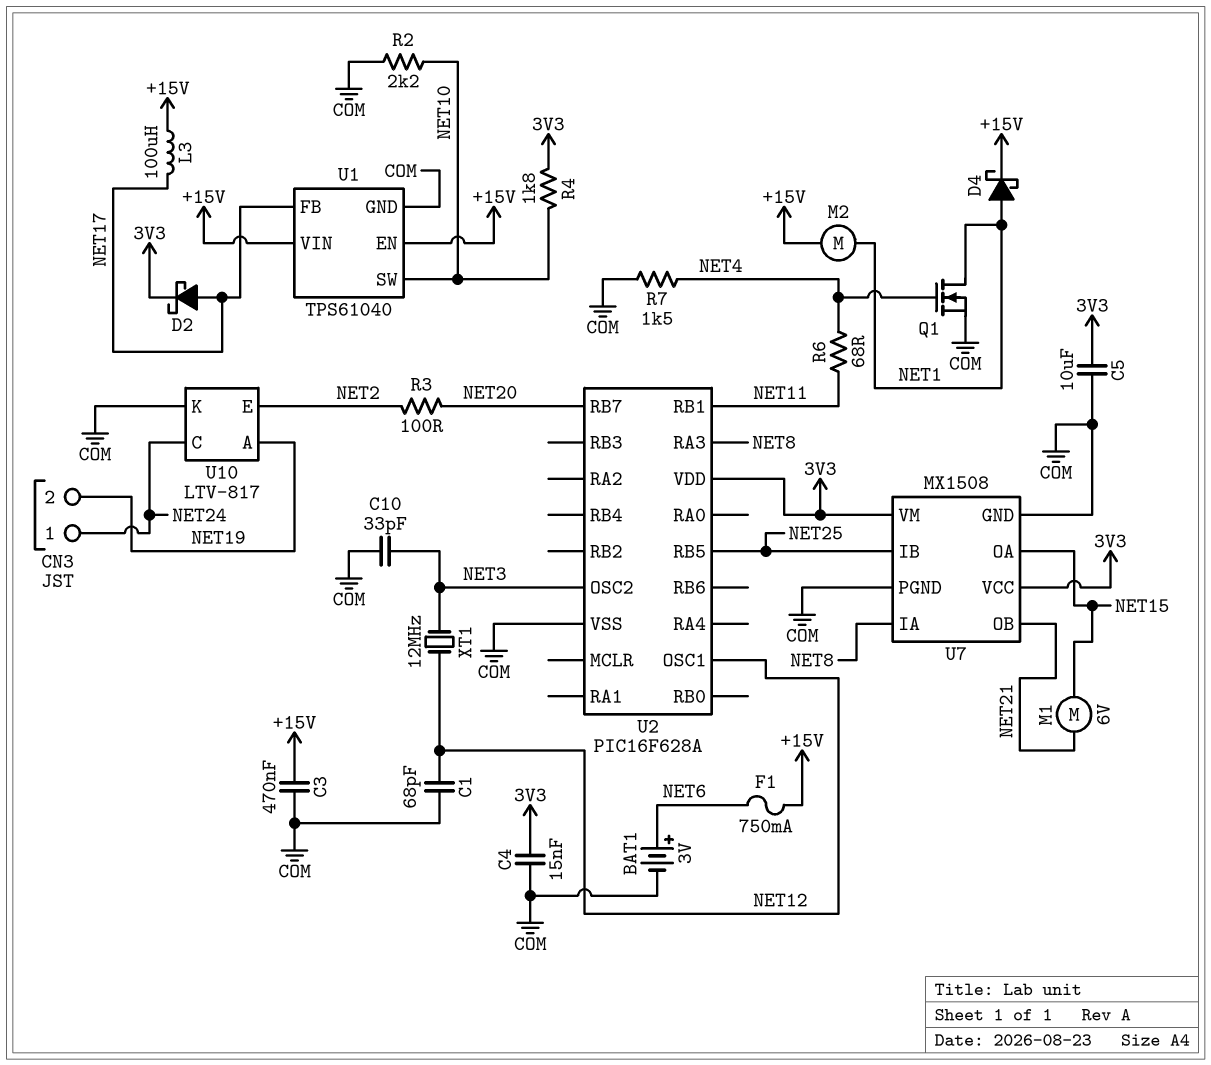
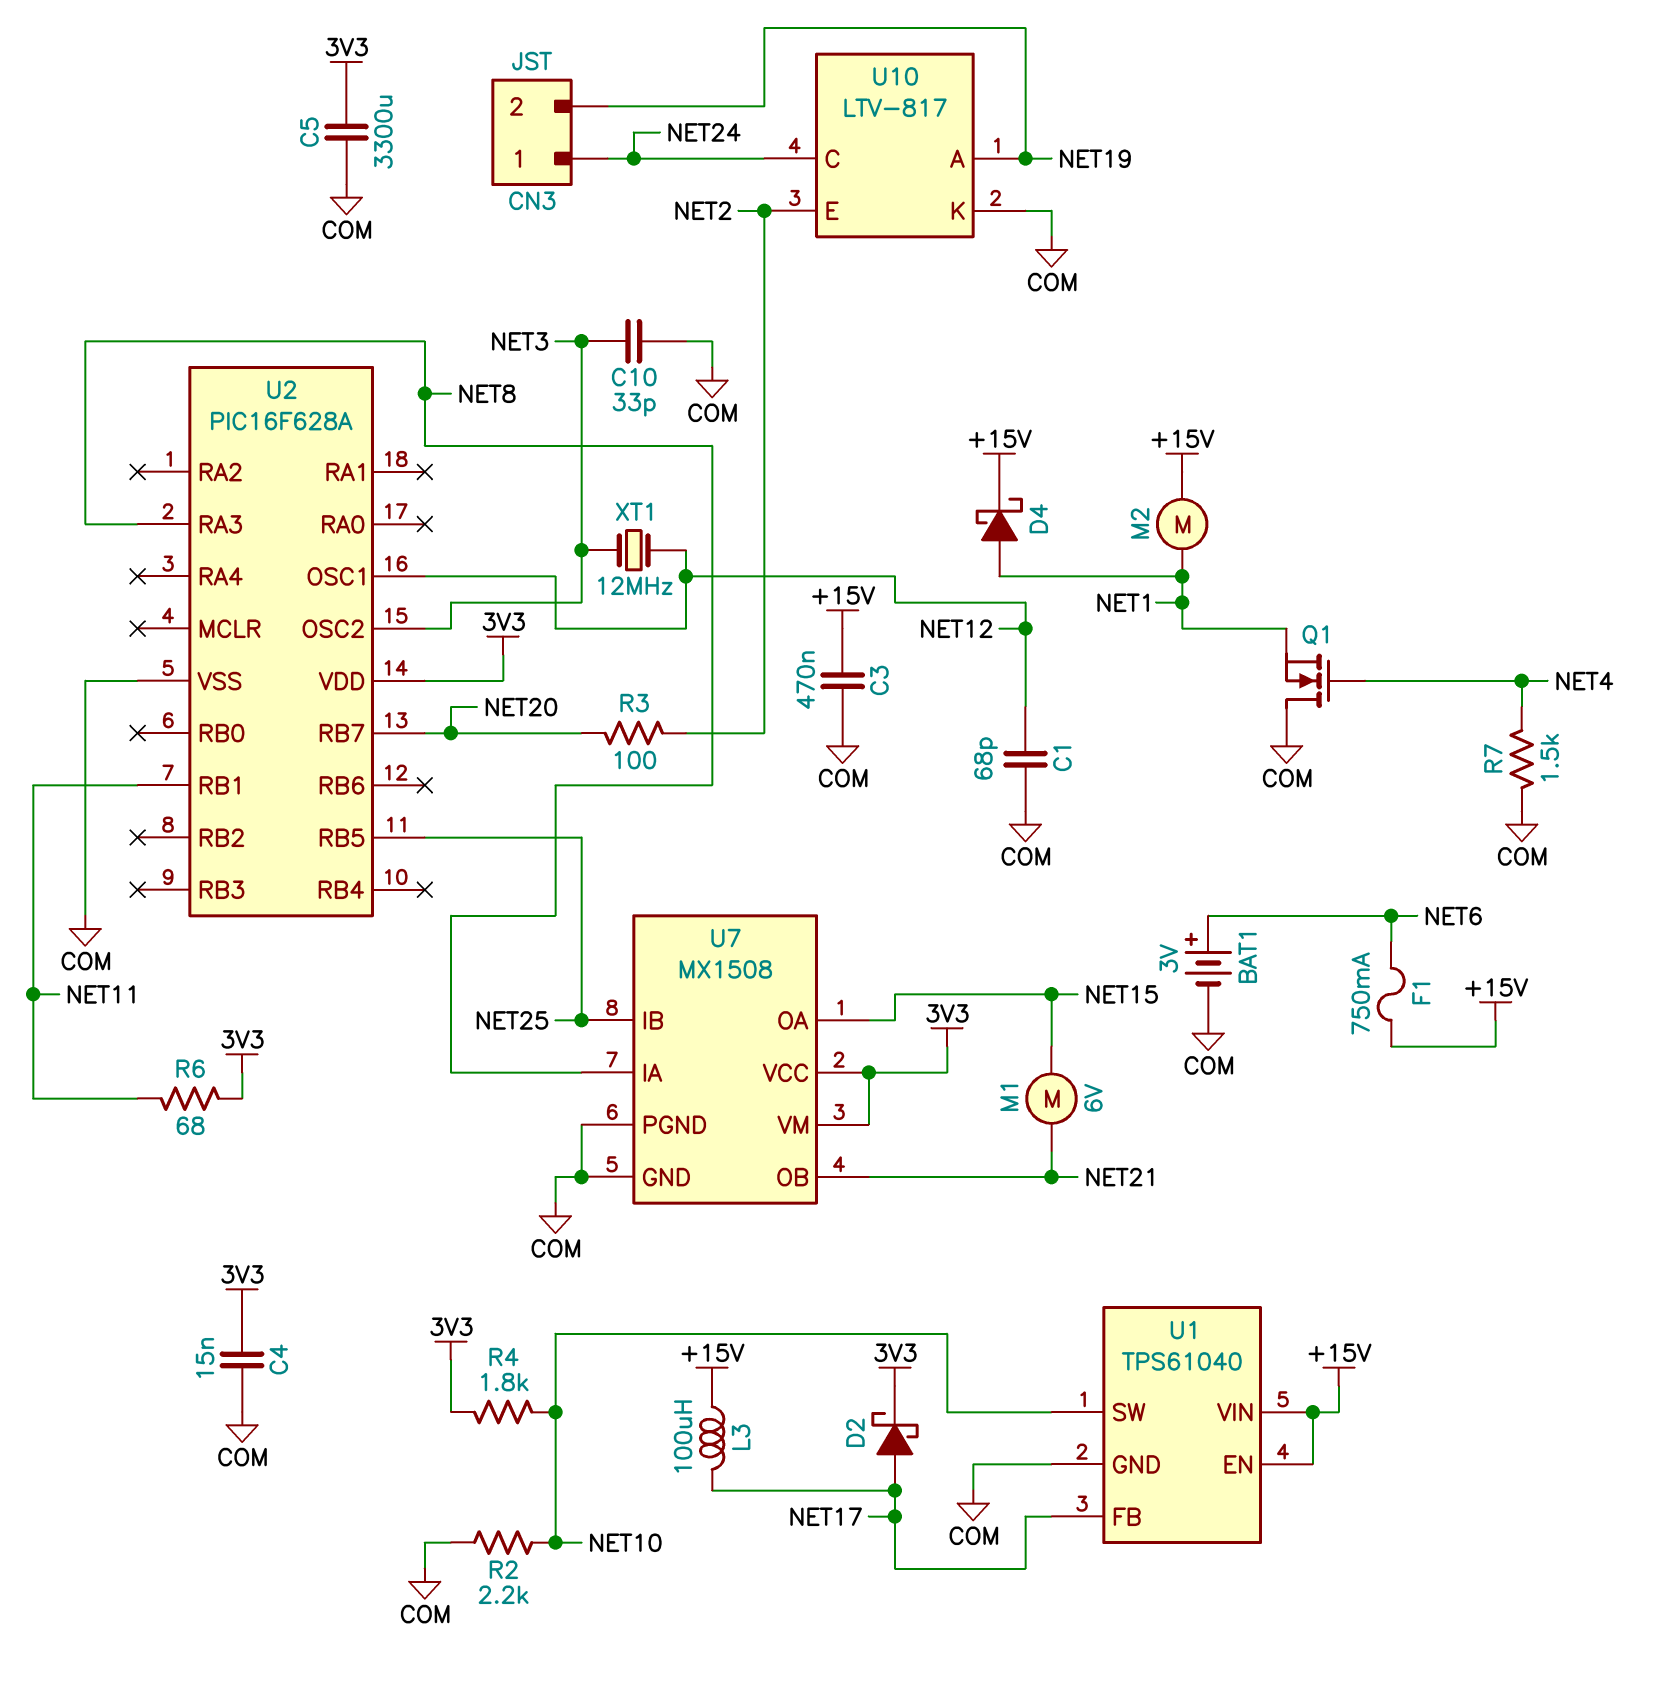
C5: 10uF (3V3, COM) -> 3300uF (3V3, COM)
Q1: NMOS (G NET4, D NET1, S COM) -> NMOS (G NET4, D COM, S NET1)
R6: 68 (NET4, NET11) -> 68 (3V3, NET11)

